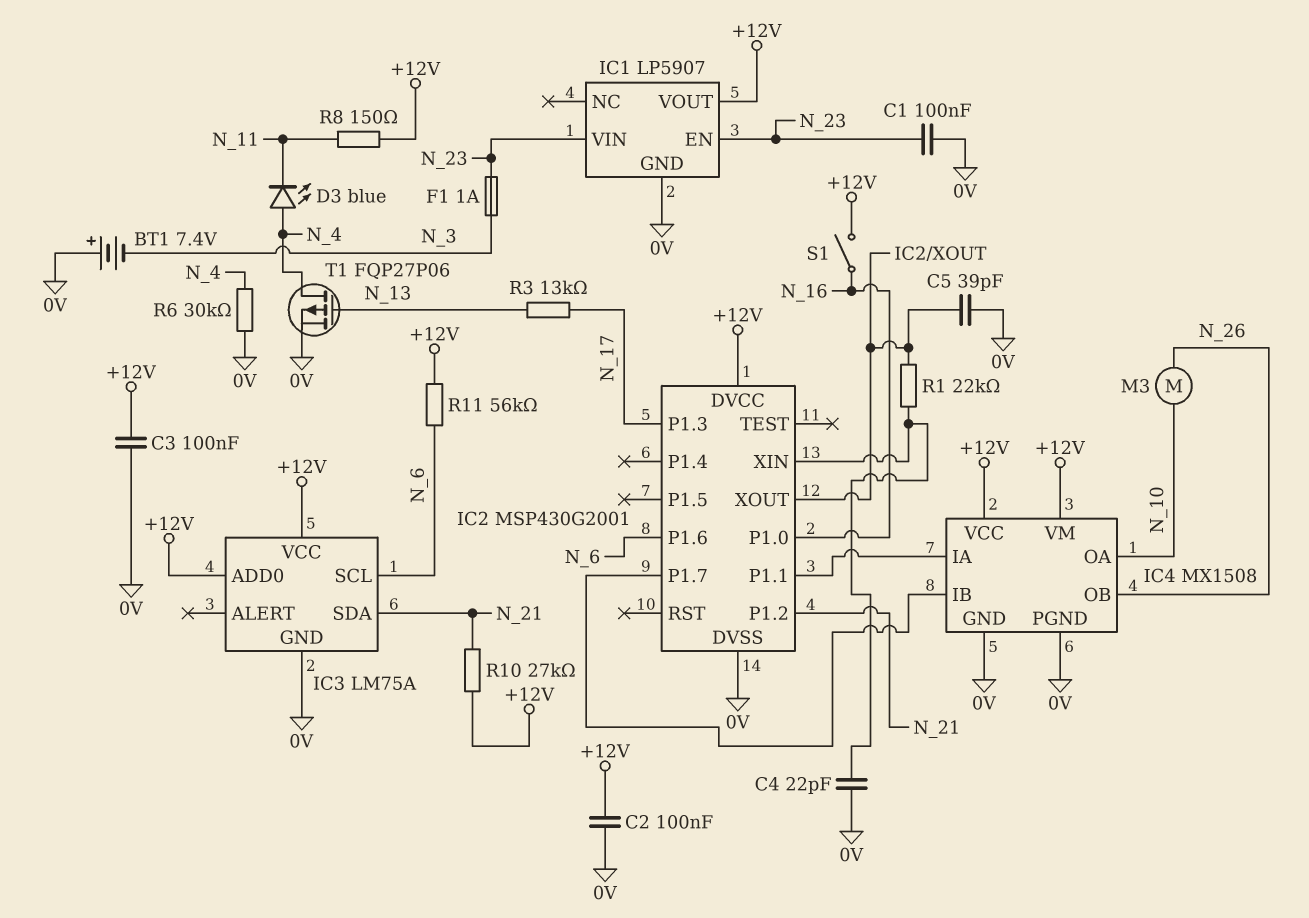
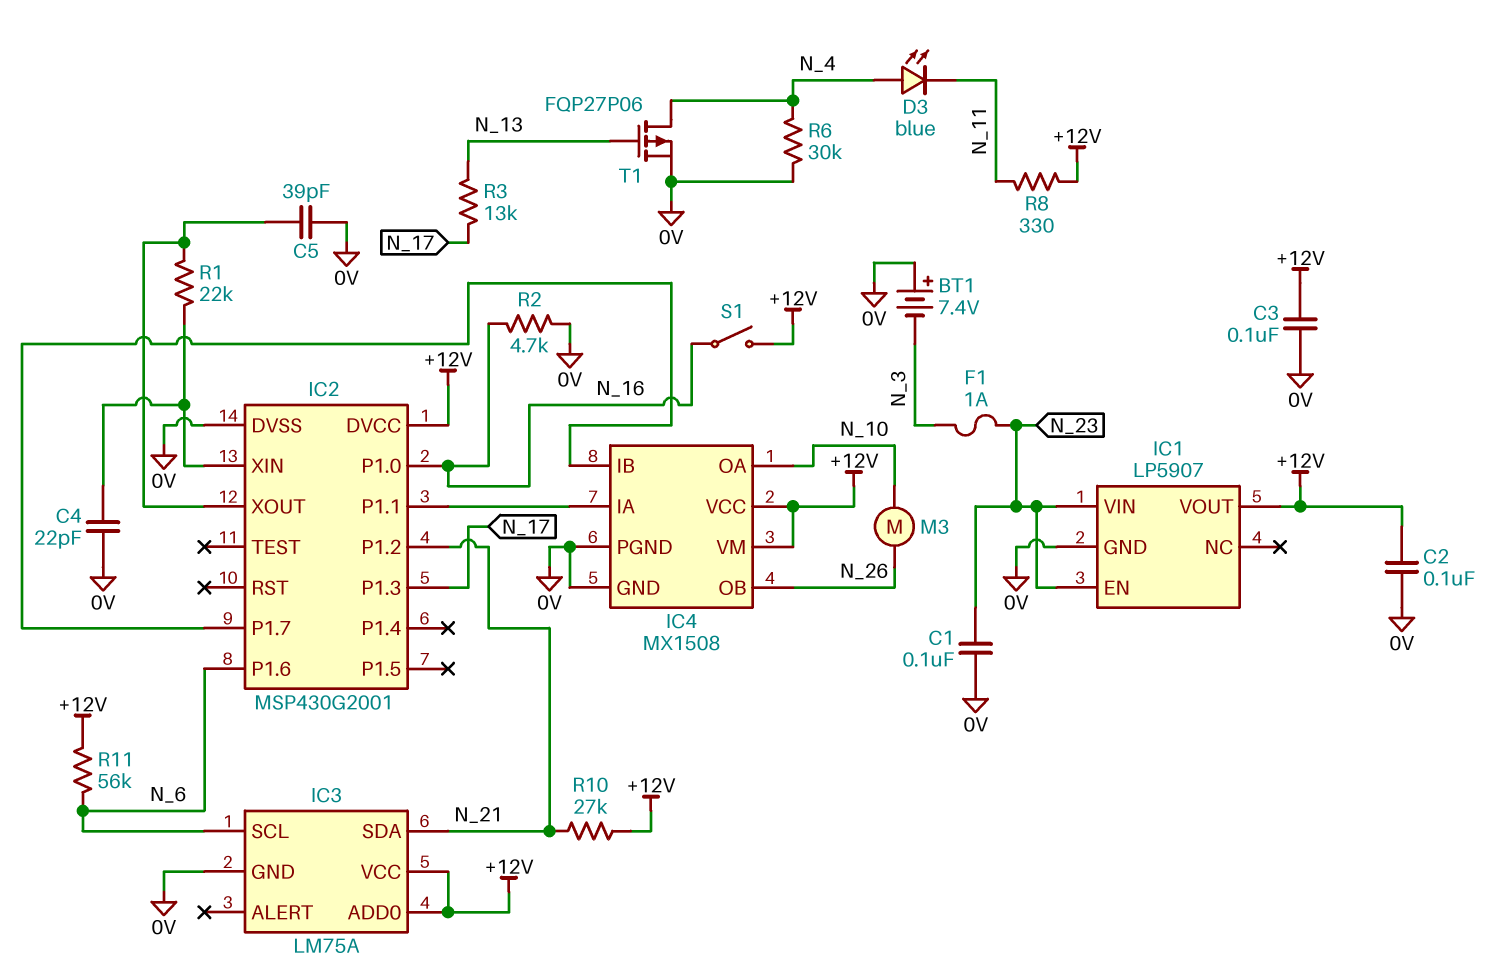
R2: none -> 4.7k (0V, N_16)
R8: 150 (+12V, N_11) -> 330 (+12V, N_11)

